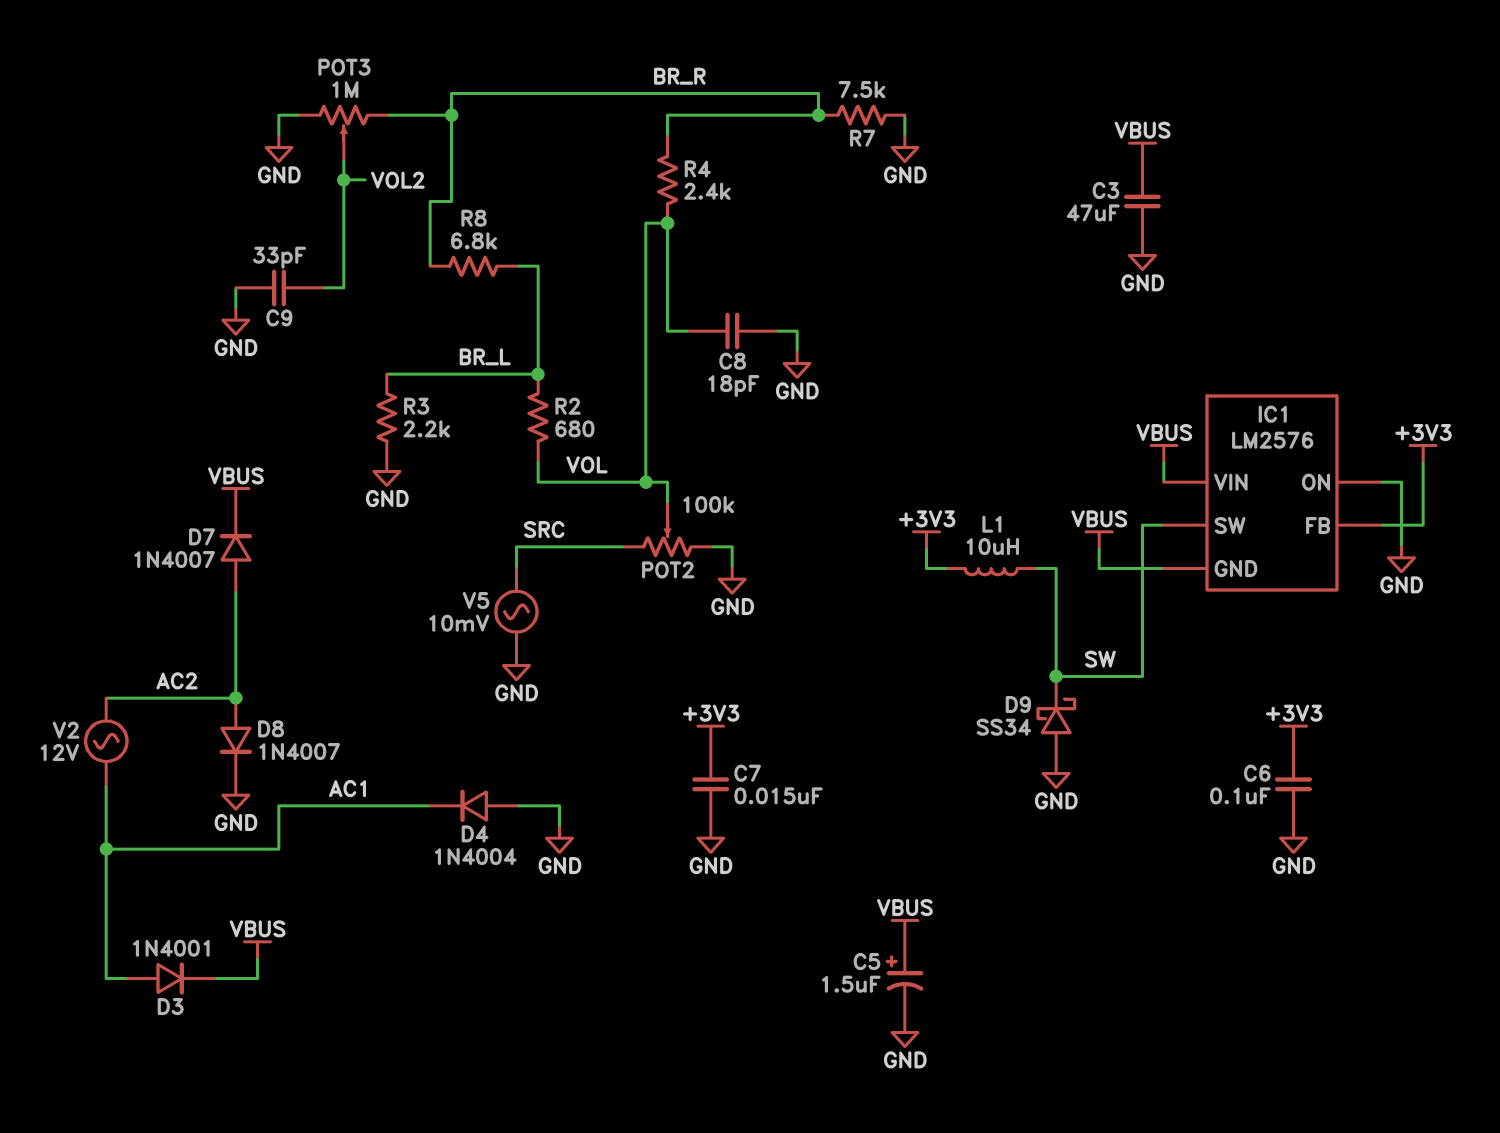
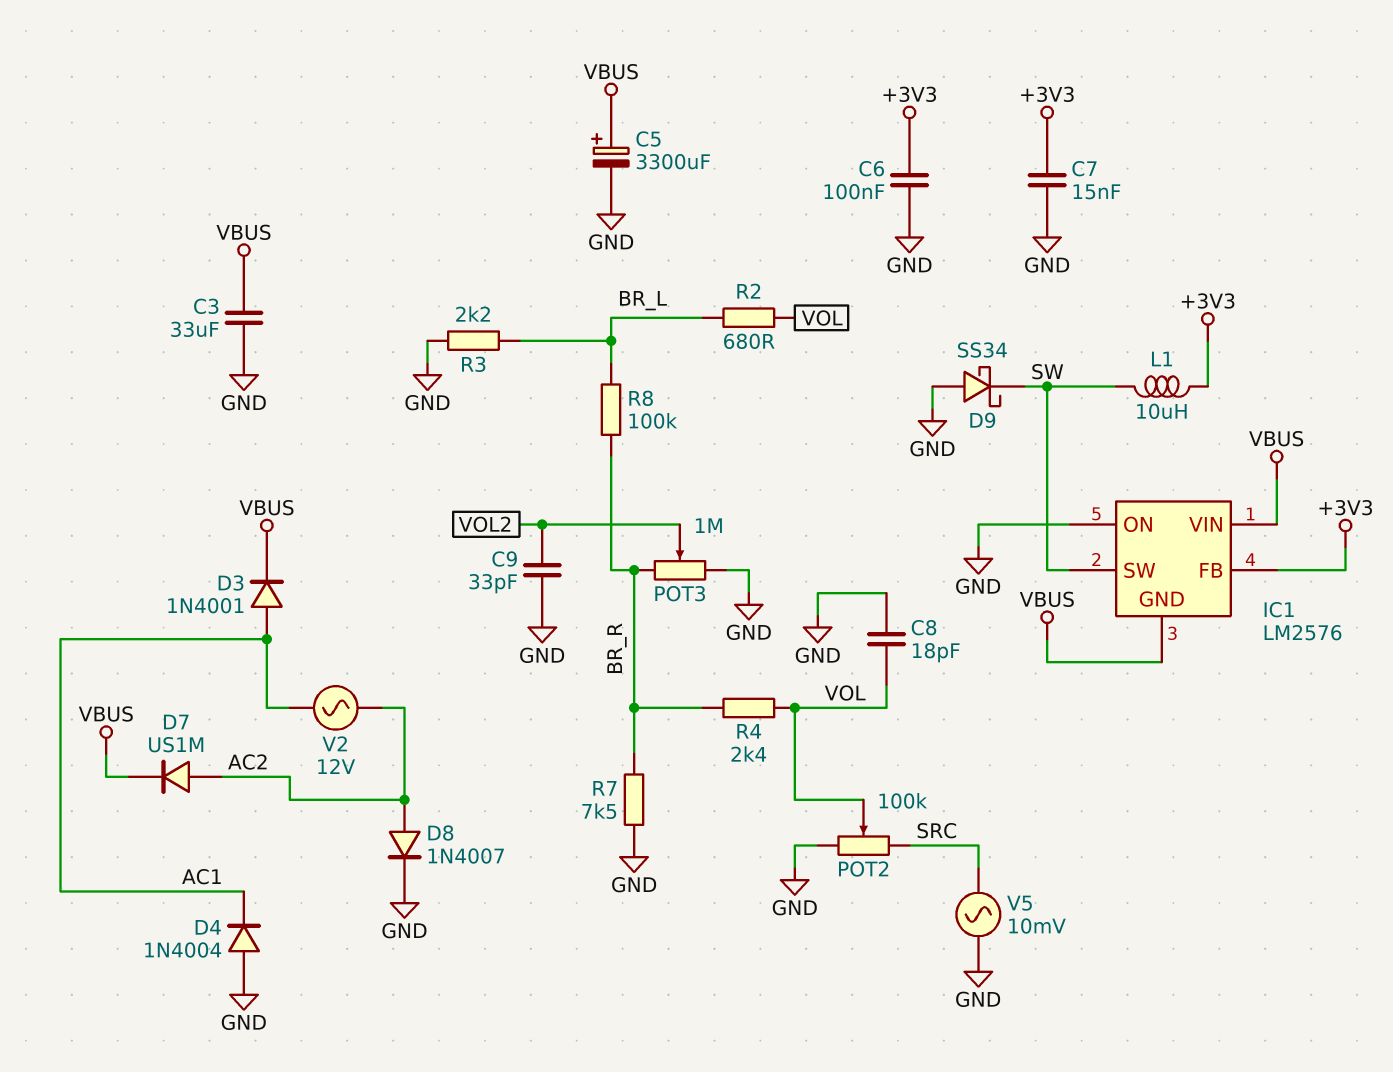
C3: 47uF (GND, VBUS) -> 33uF (GND, VBUS)
C5: 1.5uF (plus VBUS, minus GND) -> 3300uF (plus VBUS, minus GND)
D7: diode 1N4007 (A AC2, K VBUS) -> diode US1M (A AC2, K VBUS)
R8: 6.8k (BR_L, BR_R) -> 100k (BR_L, BR_R)

